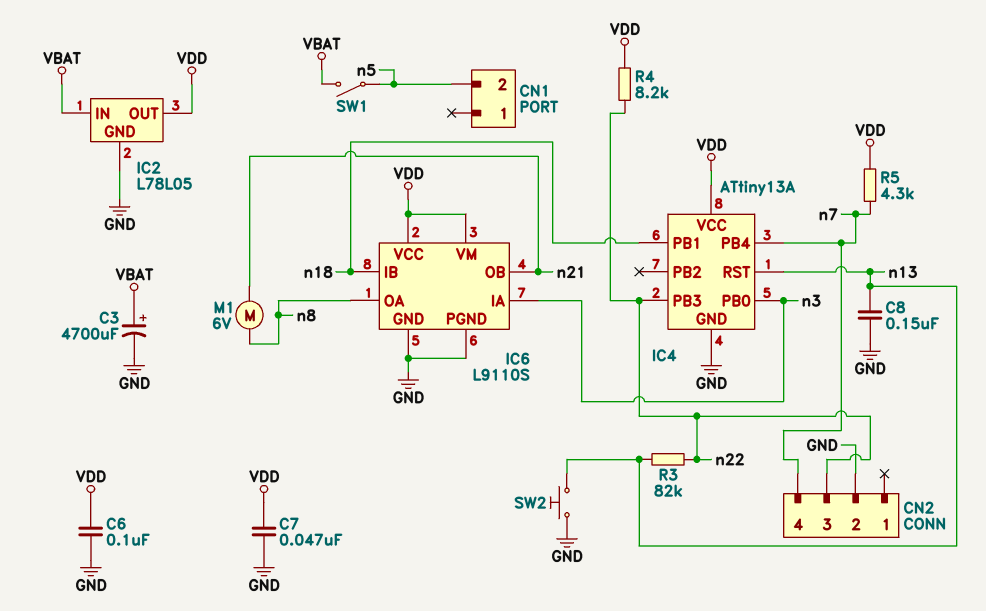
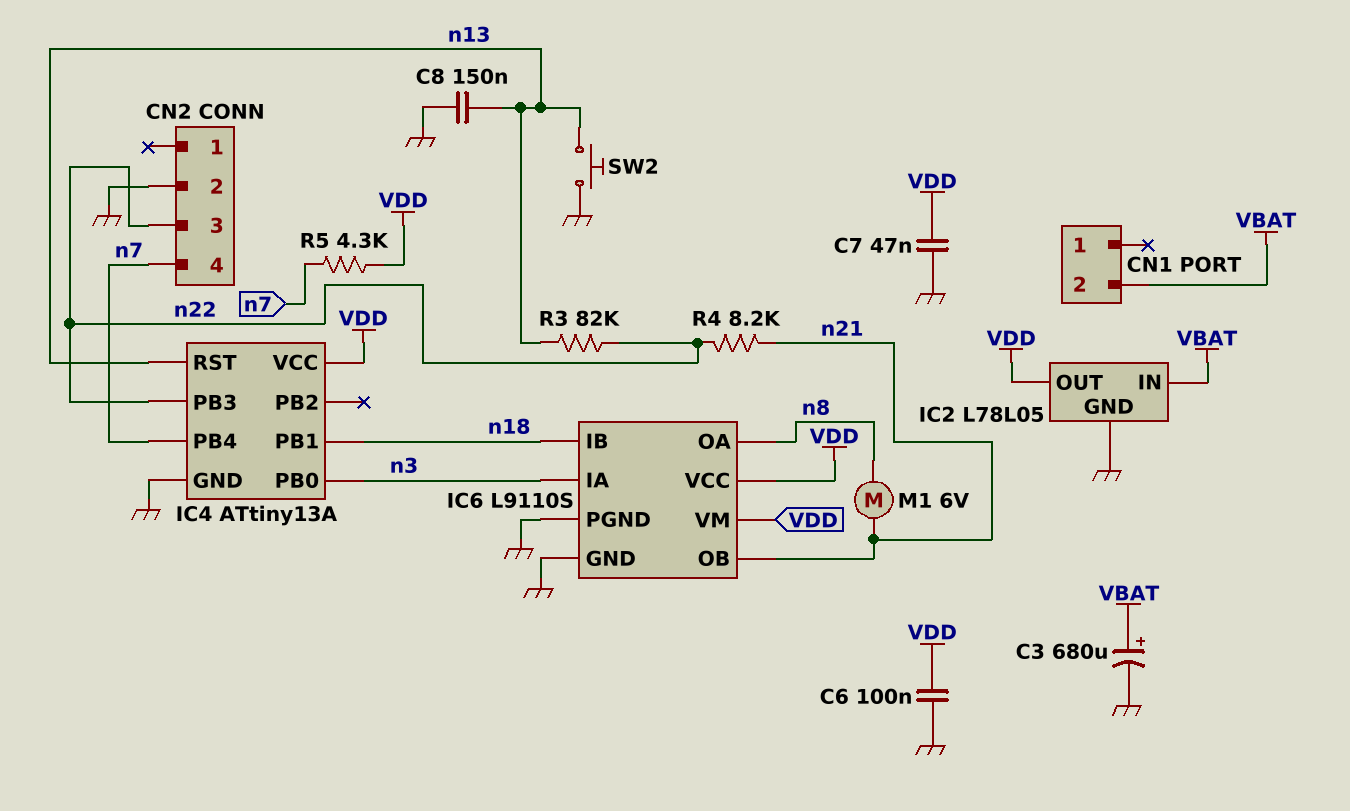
C3: 4700uF (plus VBAT, minus GND) -> 680uF (plus VBAT, minus GND)
CN1 pin 2: n5 -> VBAT
R4: 8.2k (VDD, n22) -> 8.2k (n21, n22)
SW1: switch (VBAT, n5) -> none

